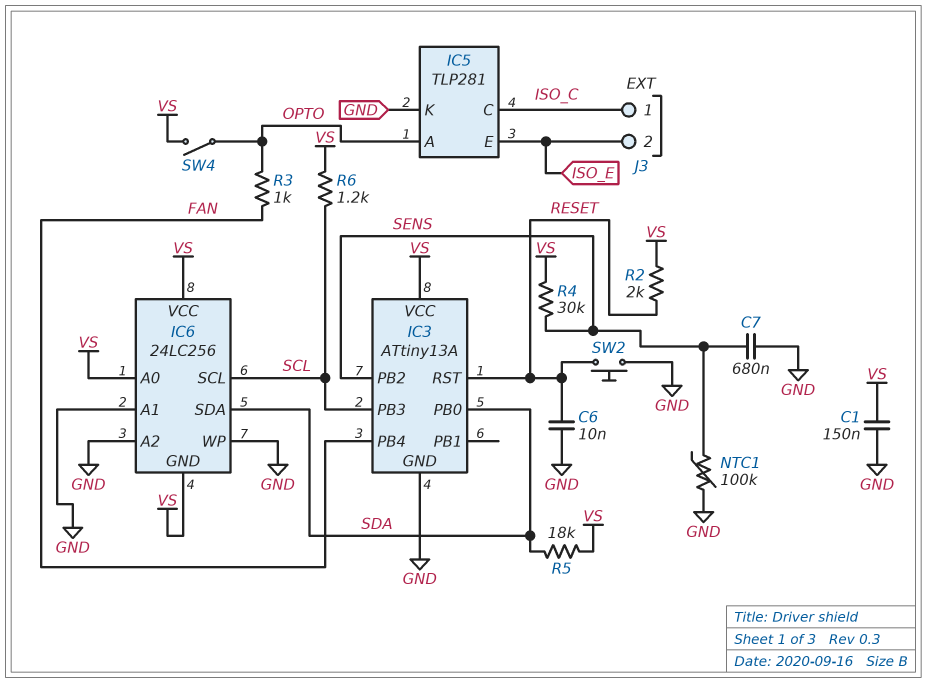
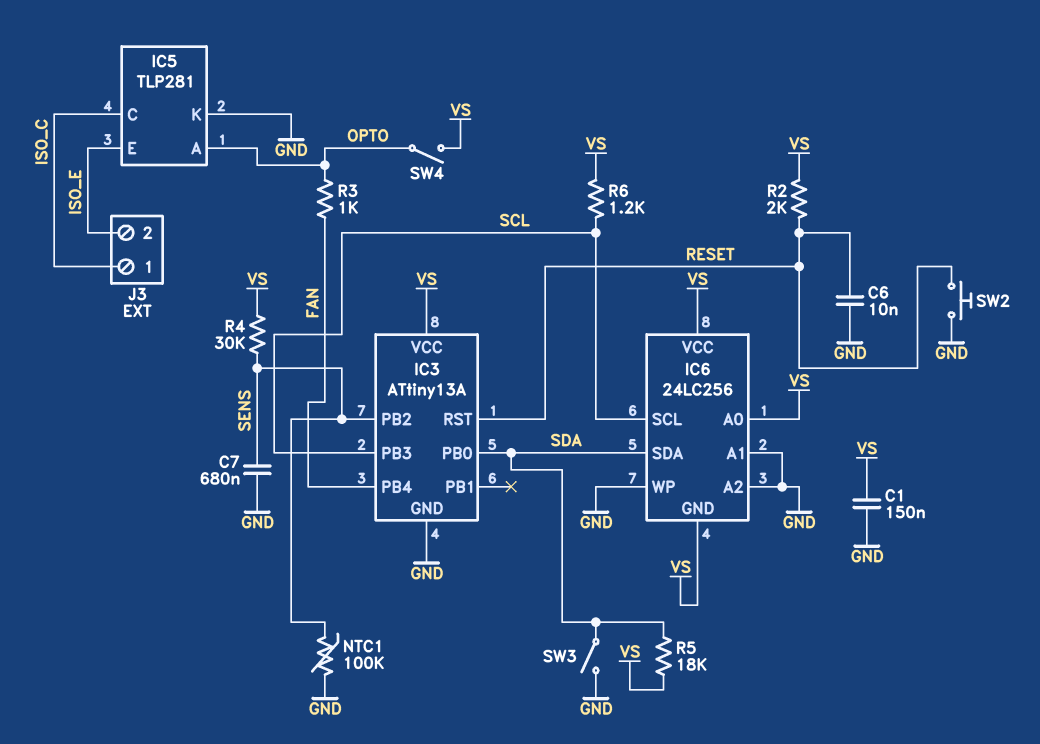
SW3: none -> switch (GND, SDA)

